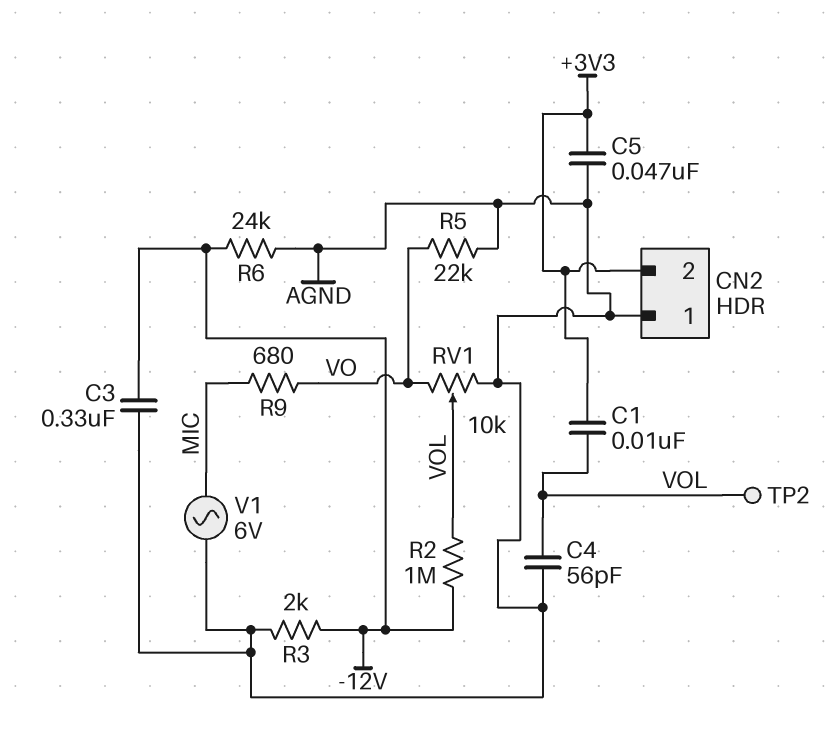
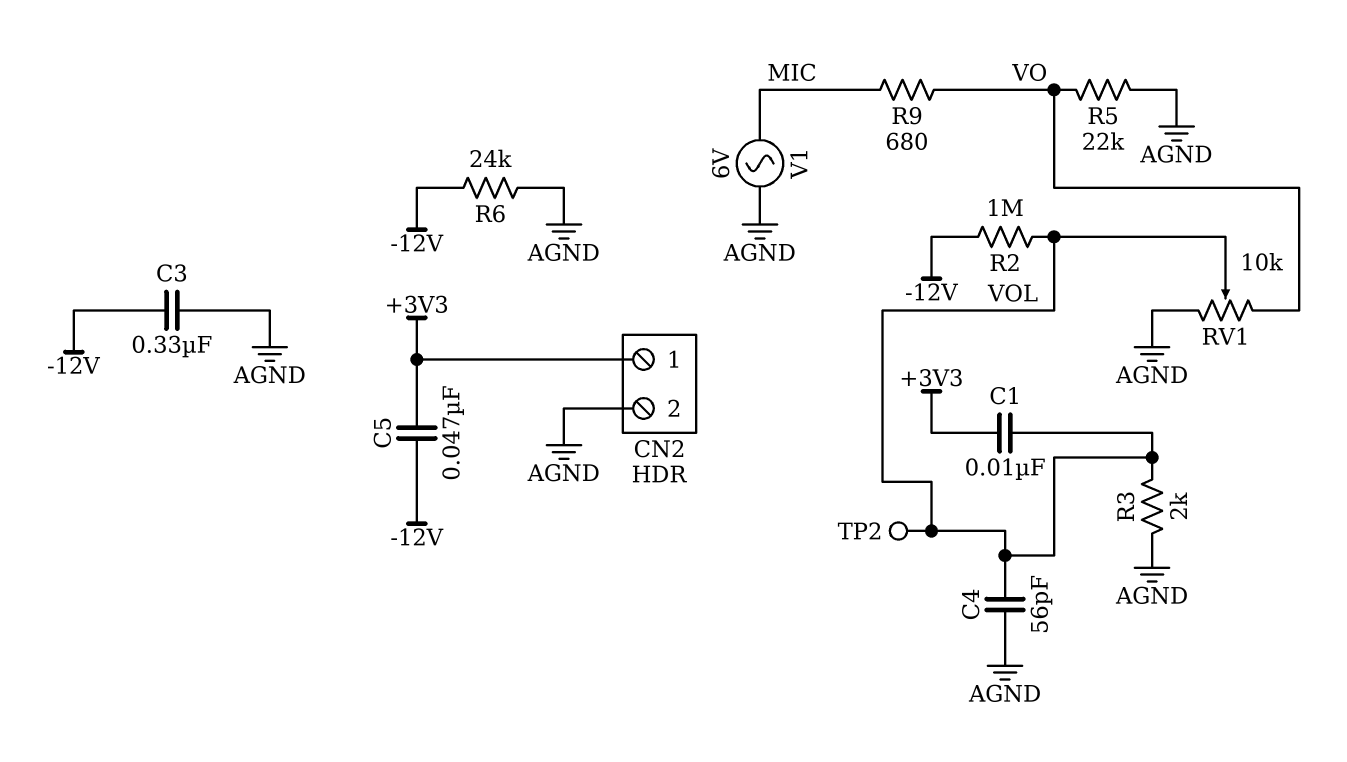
C5: 47nF (+3V3, AGND) -> 47nF (+3V3, -12V)
CN2 pin 1: AGND -> +3V3
CN2 pin 2: +3V3 -> AGND
R3: 2k (-12V, AGND) -> 2k (AGND, VOL)

